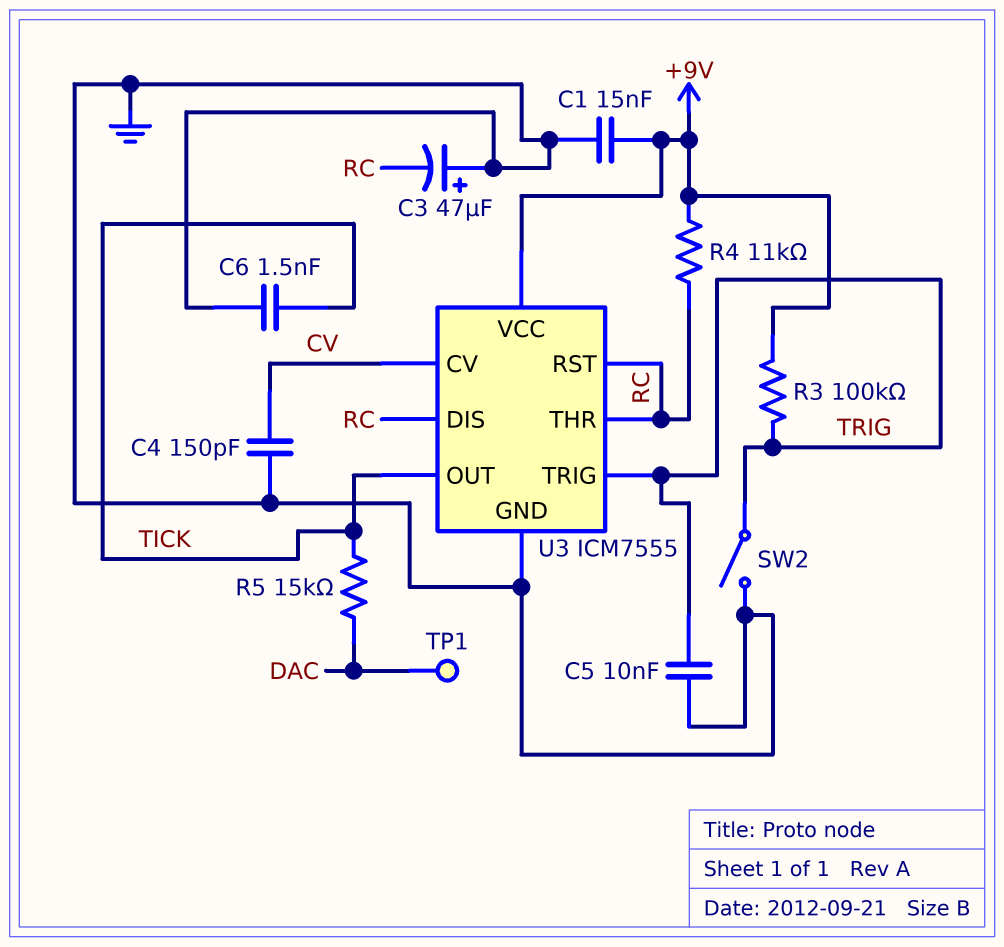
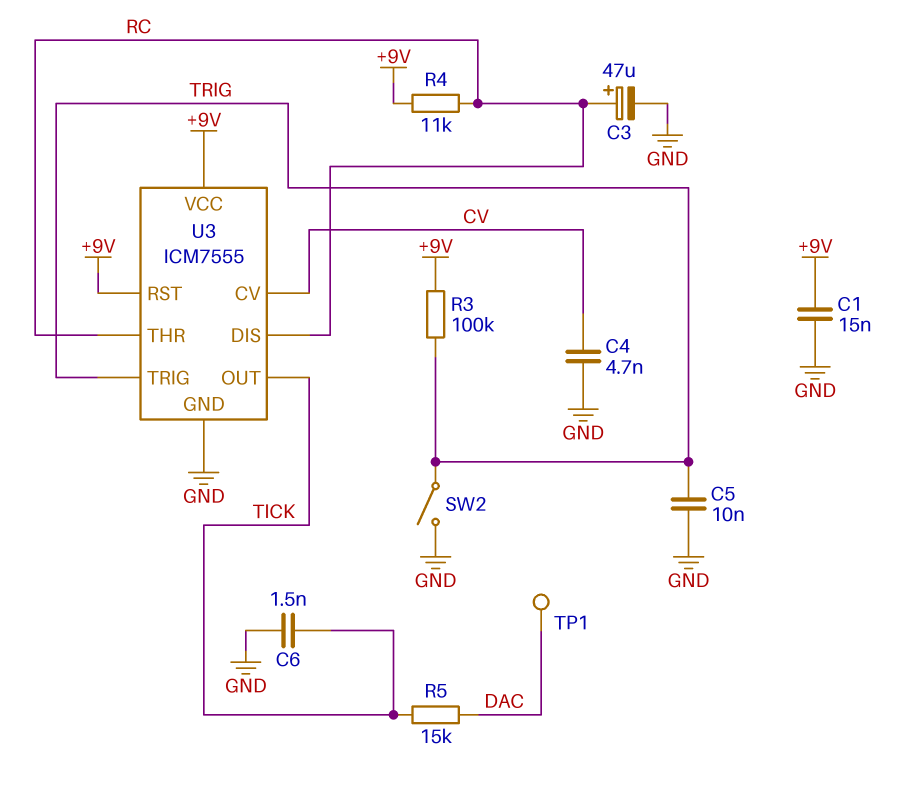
C3: 47uF (plus GND, minus RC) -> 47uF (plus RC, minus GND)
C4: 150pF (CV, GND) -> 4.7nF (CV, GND)
U3 pin RST: RC -> +9V

